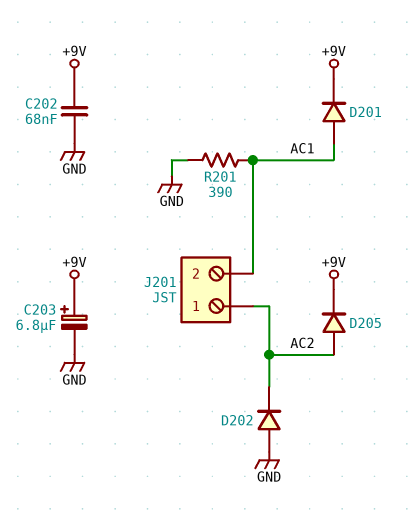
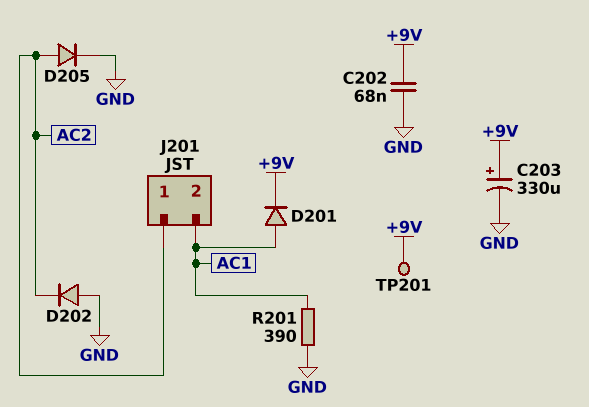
C203: 6.8uF (plus +9V, minus GND) -> 330uF (plus +9V, minus GND)
D205: diode (A AC2, K +9V) -> diode (A AC2, K GND)
TP201: none -> test point (+9V)

